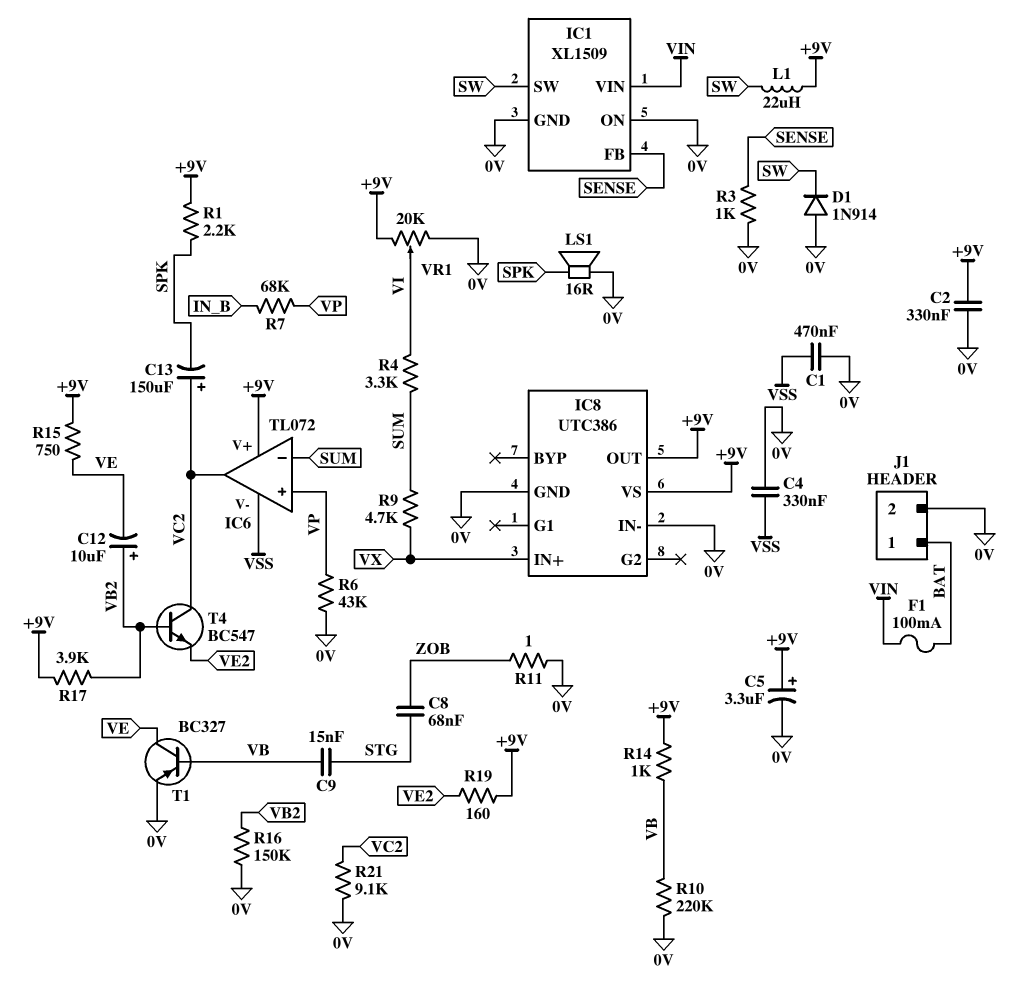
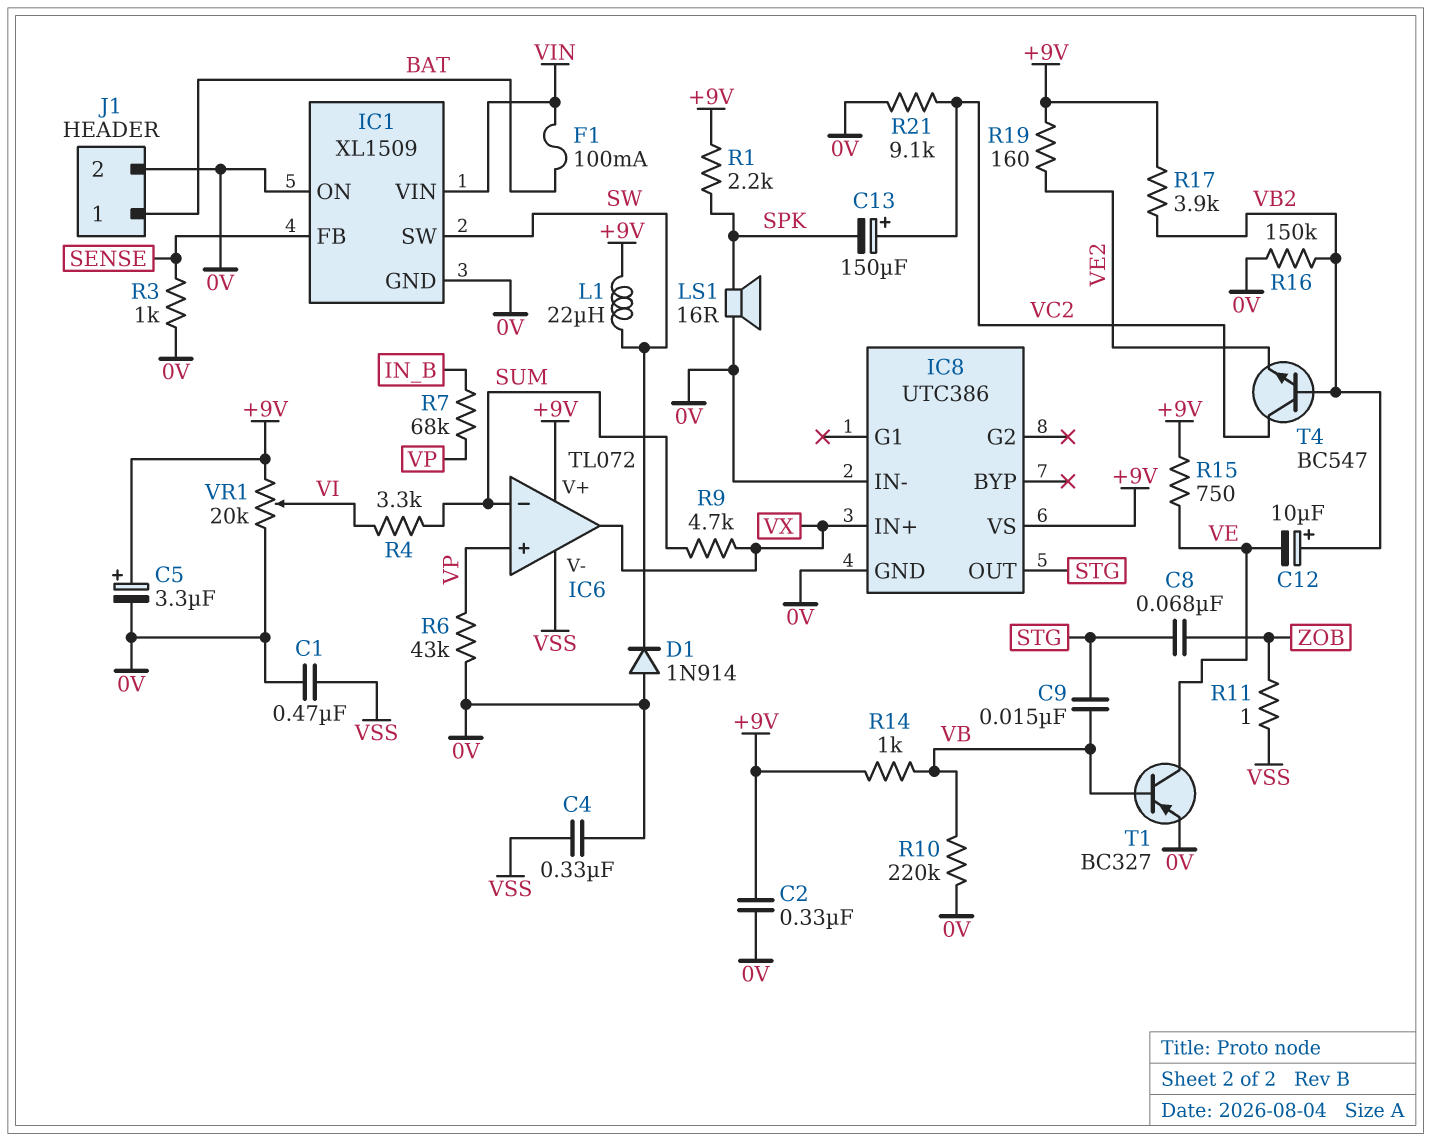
IC6 pin out: VC2 -> VX
IC8 pin OUT: +9V -> STG
R11: 1 (0V, ZOB) -> 1 (VSS, ZOB)

